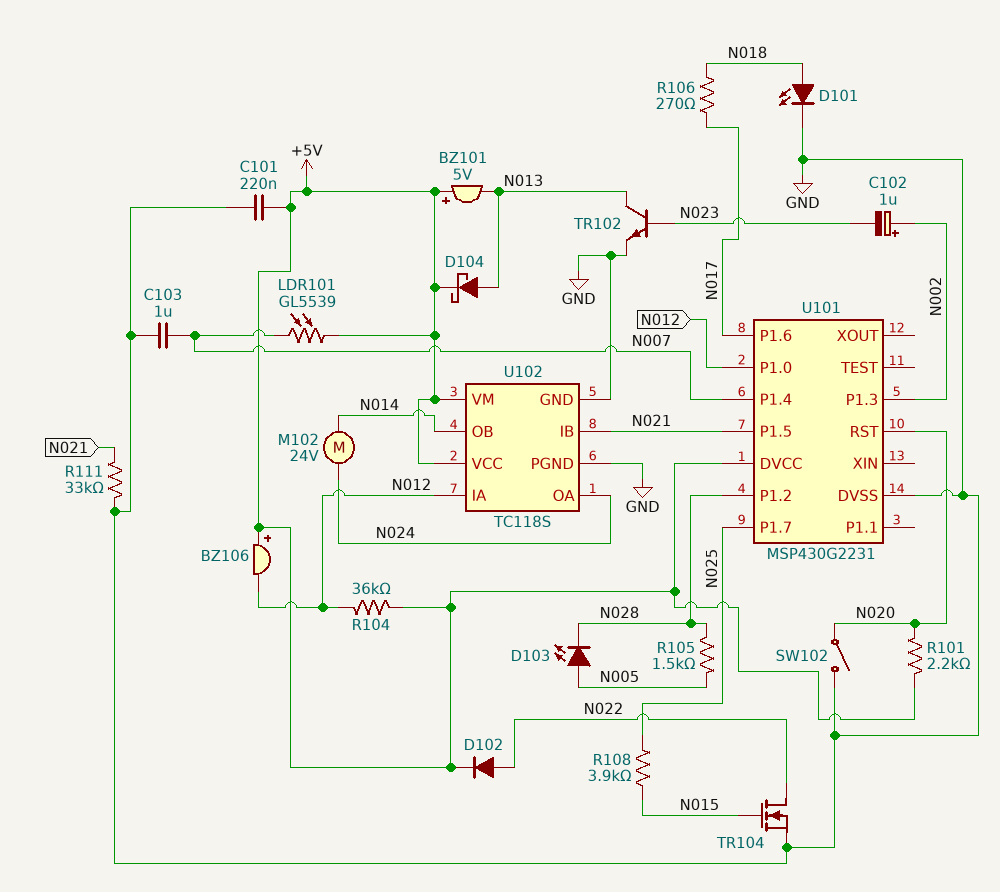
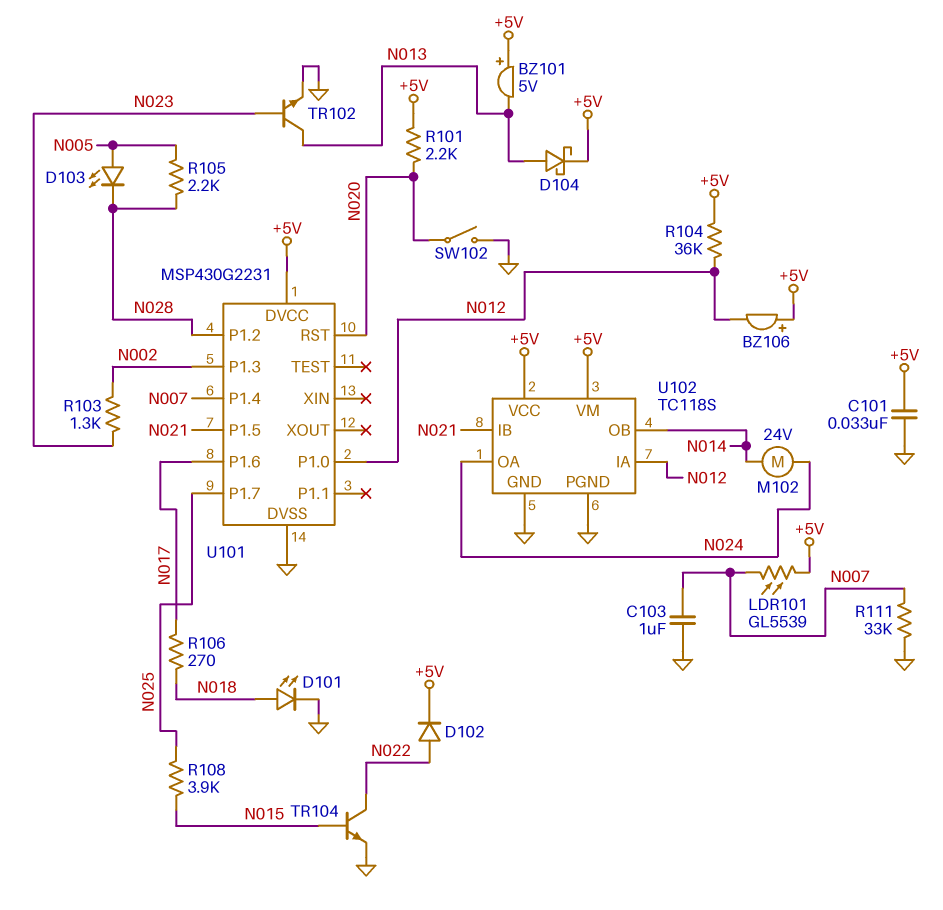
C101: 220nF (+5V, GND) -> 33nF (+5V, GND)
C102: 1uF (plus N002, minus N023) -> none
R103: none -> 1.3k (N002, N023)
R105: 1.5k (N005, N028) -> 2.2k (N005, N028)
R111: 33k (GND, N021) -> 33k (GND, N007)
TR104: NMOS (G N015, D N022, S GND) -> NPN (B N015, C N022, E GND)

